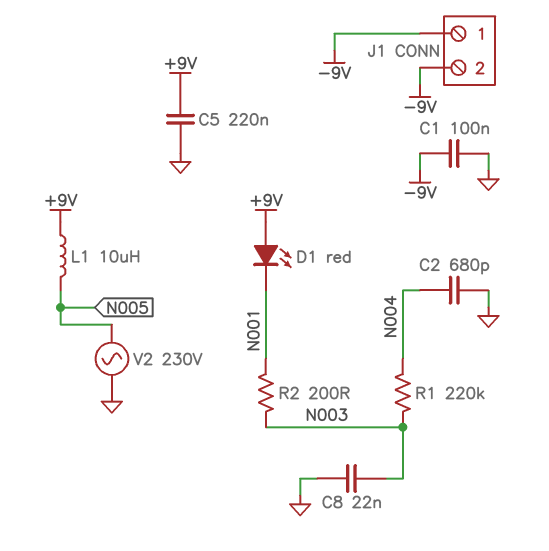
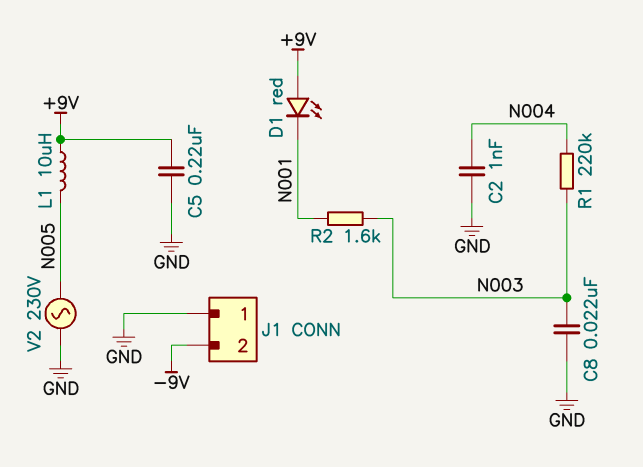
C1: 100nF (-9V, GND) -> none
C2: 680pF (GND, N004) -> 1nF (GND, N004)
J1 pin 1: -9V -> GND
R2: 200 (N001, N003) -> 1.6k (N001, N003)

